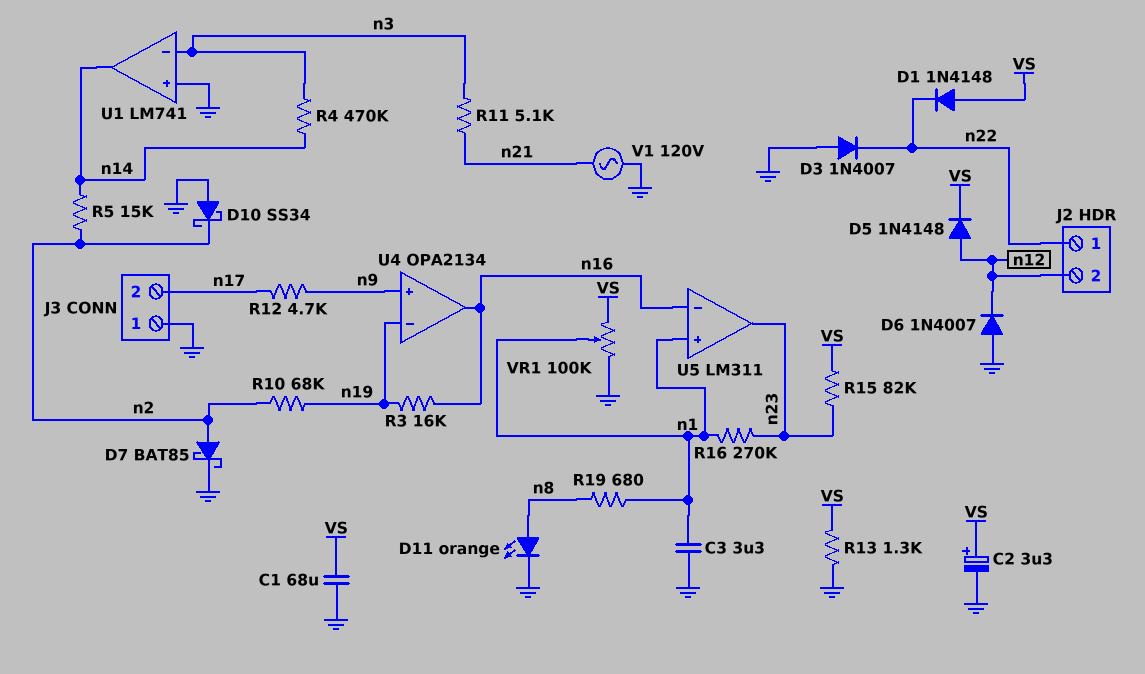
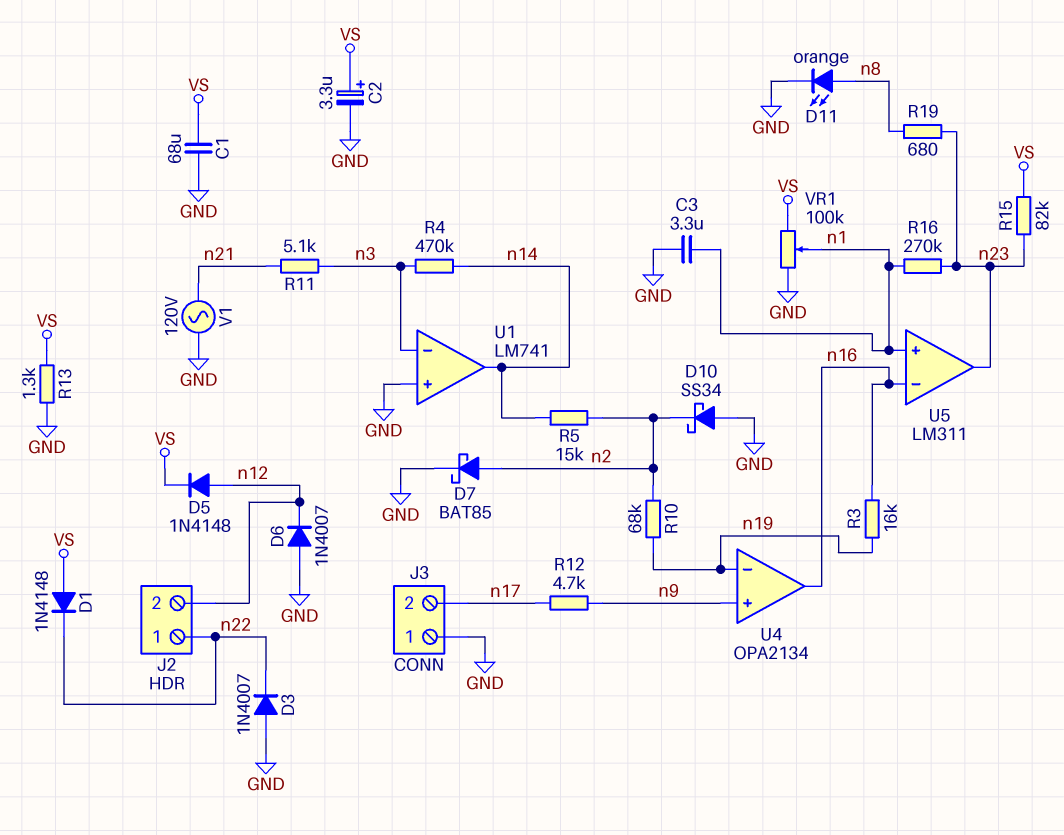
R19: 680 (n1, n8) -> 680 (n8, n23)

